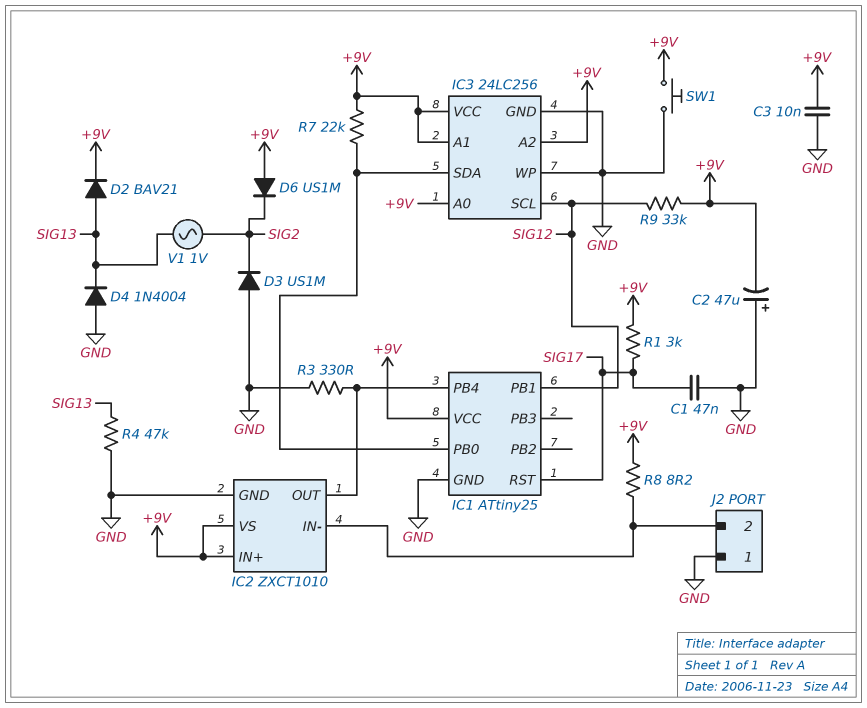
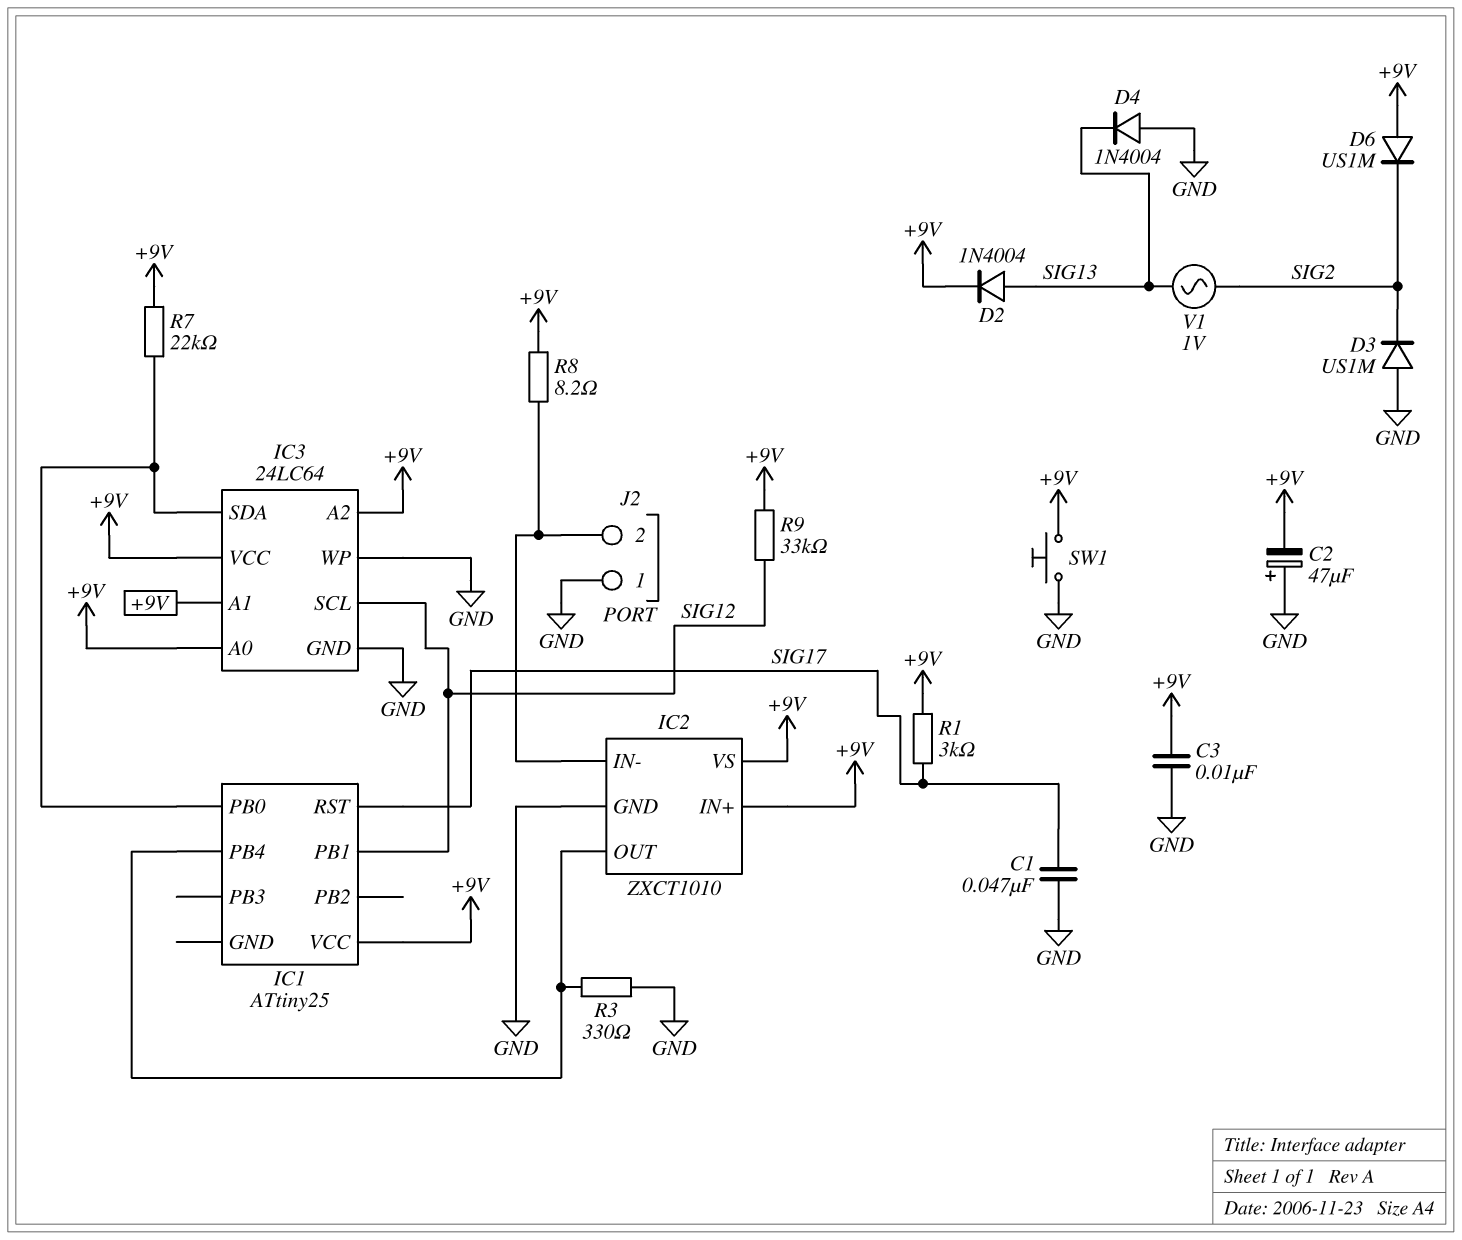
D2: diode BAV21 (A SIG13, K +9V) -> diode 1N4004 (A SIG13, K +9V)
IC1 pin GND: GND -> none
IC3: 24LC256 -> 24LC64
R4: 47k (GND, SIG13) -> none

